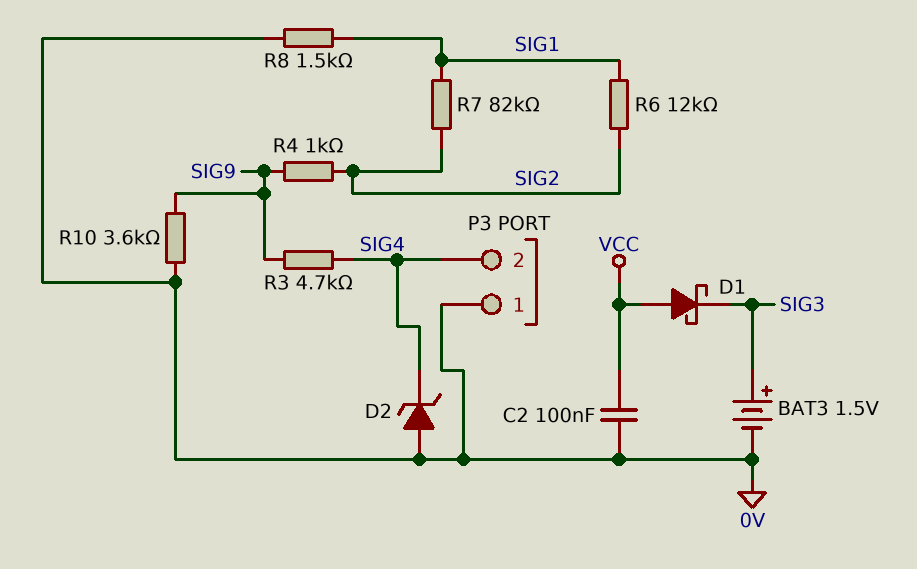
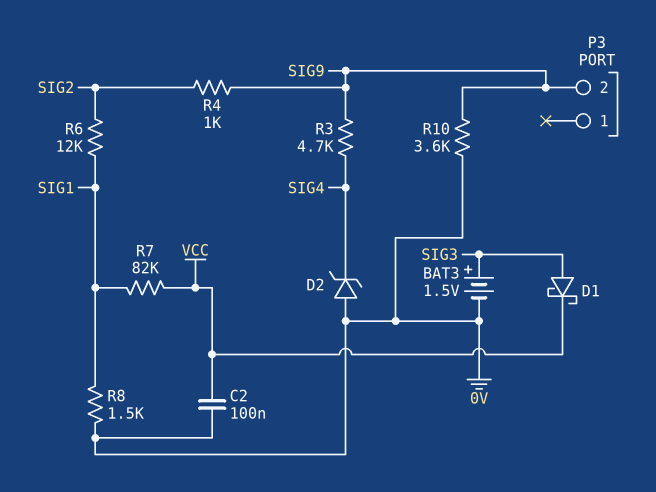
D1: schottky (A VCC, K SIG3) -> schottky (A SIG3, K VCC)
P3 pin 1: 0V -> none
P3 pin 2: SIG4 -> SIG9
R7: 82k (SIG1, SIG2) -> 82k (SIG1, VCC)

